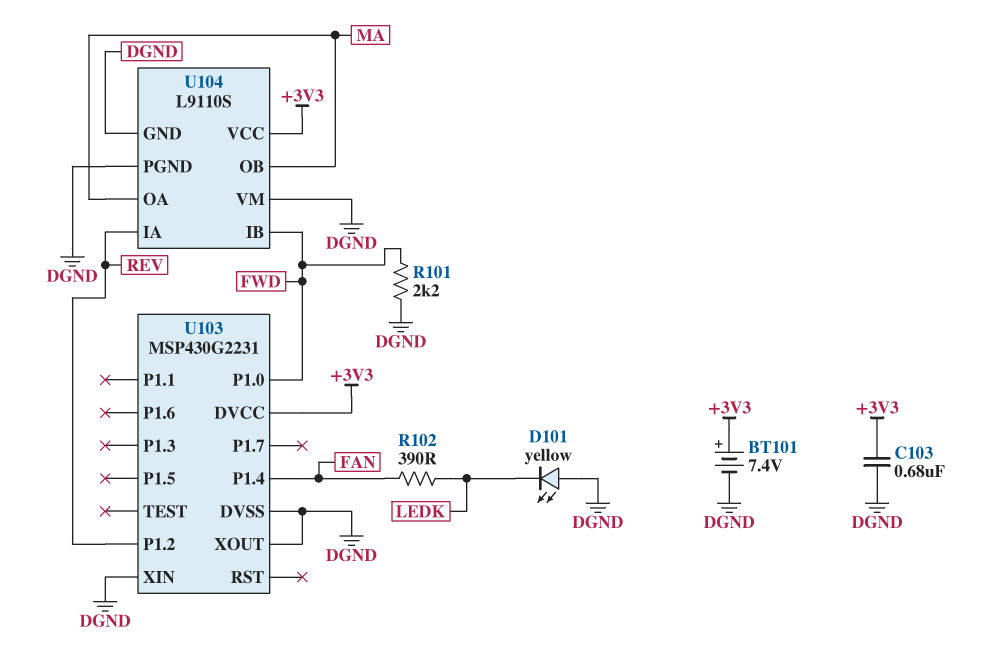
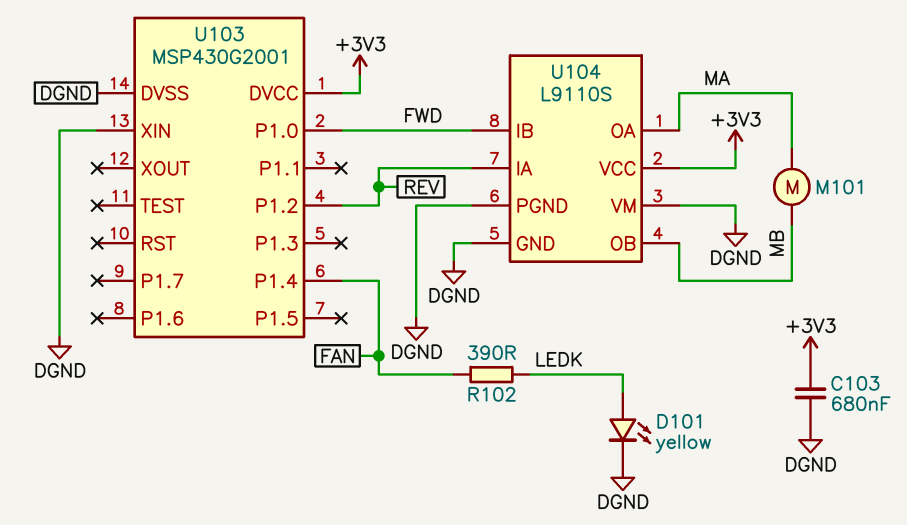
BT101: 7.4V (plus +3V3, minus DGND) -> none
D101: LED yellow (A DGND, K LEDK) -> LED yellow (A LEDK, K DGND)
M101: none -> motor (MA, MB)
R101: 2.2k (DGND, FWD) -> none
U103: MSP430G2231 -> MSP430G2001
U103 pin XOUT: DGND -> none
U104 pin OB: MA -> MB

